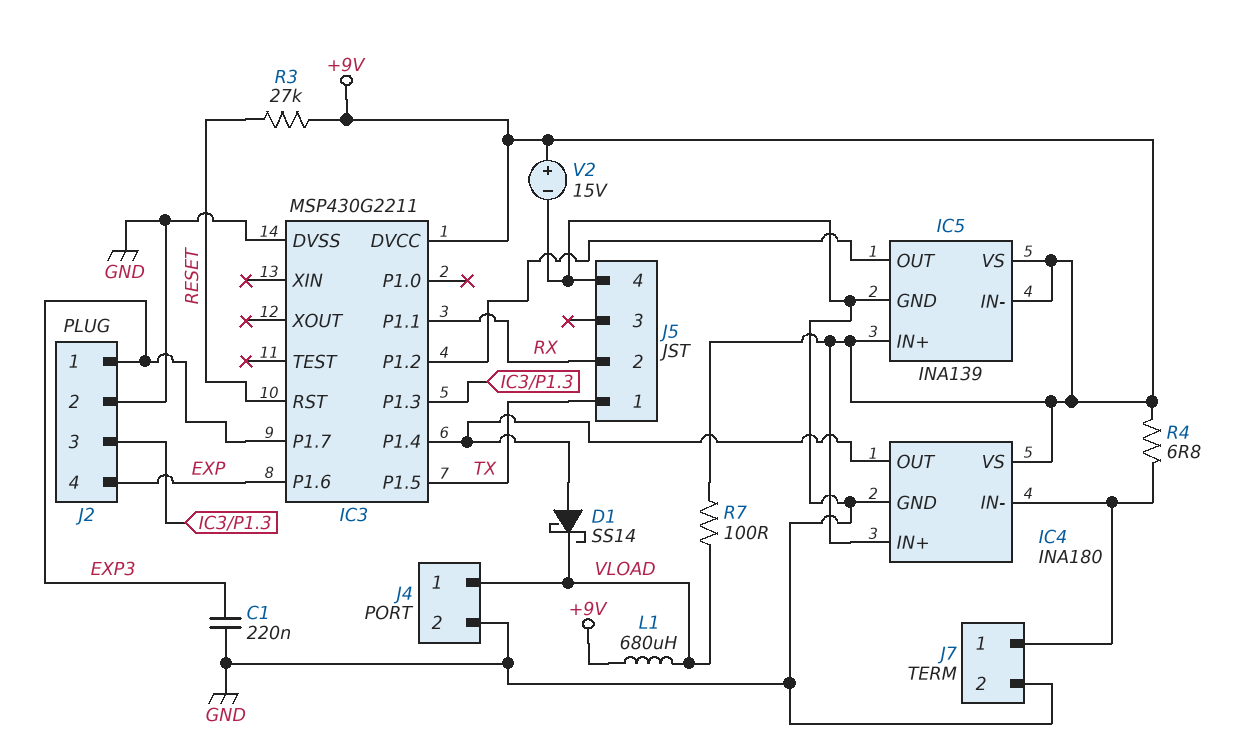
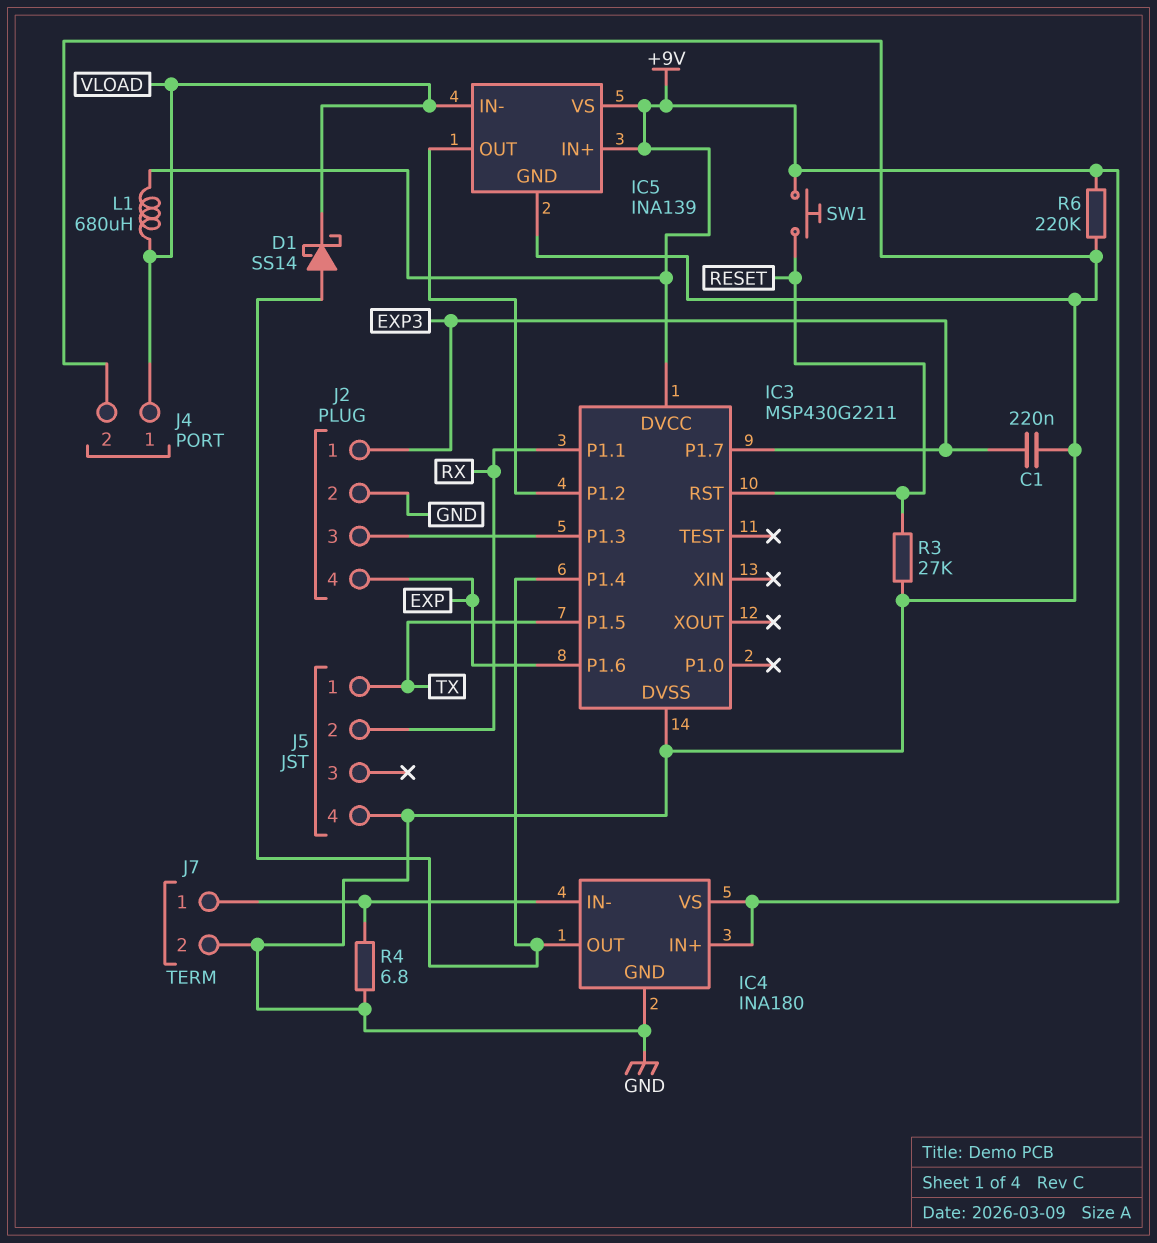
IC5 pin IN-: +9V -> VLOAD
R3: 27k (+9V, RESET) -> 27k (GND, RESET)
R4: 6.8 (+9V, IC4/IN-) -> 6.8 (GND, IC4/IN-)
R6: none -> 220k (+9V, GND)
R7: 100 (+9V, VLOAD) -> none
SW1: none -> button (+9V, RESET)
V2: 15V (plus +9V, minus GND) -> none

